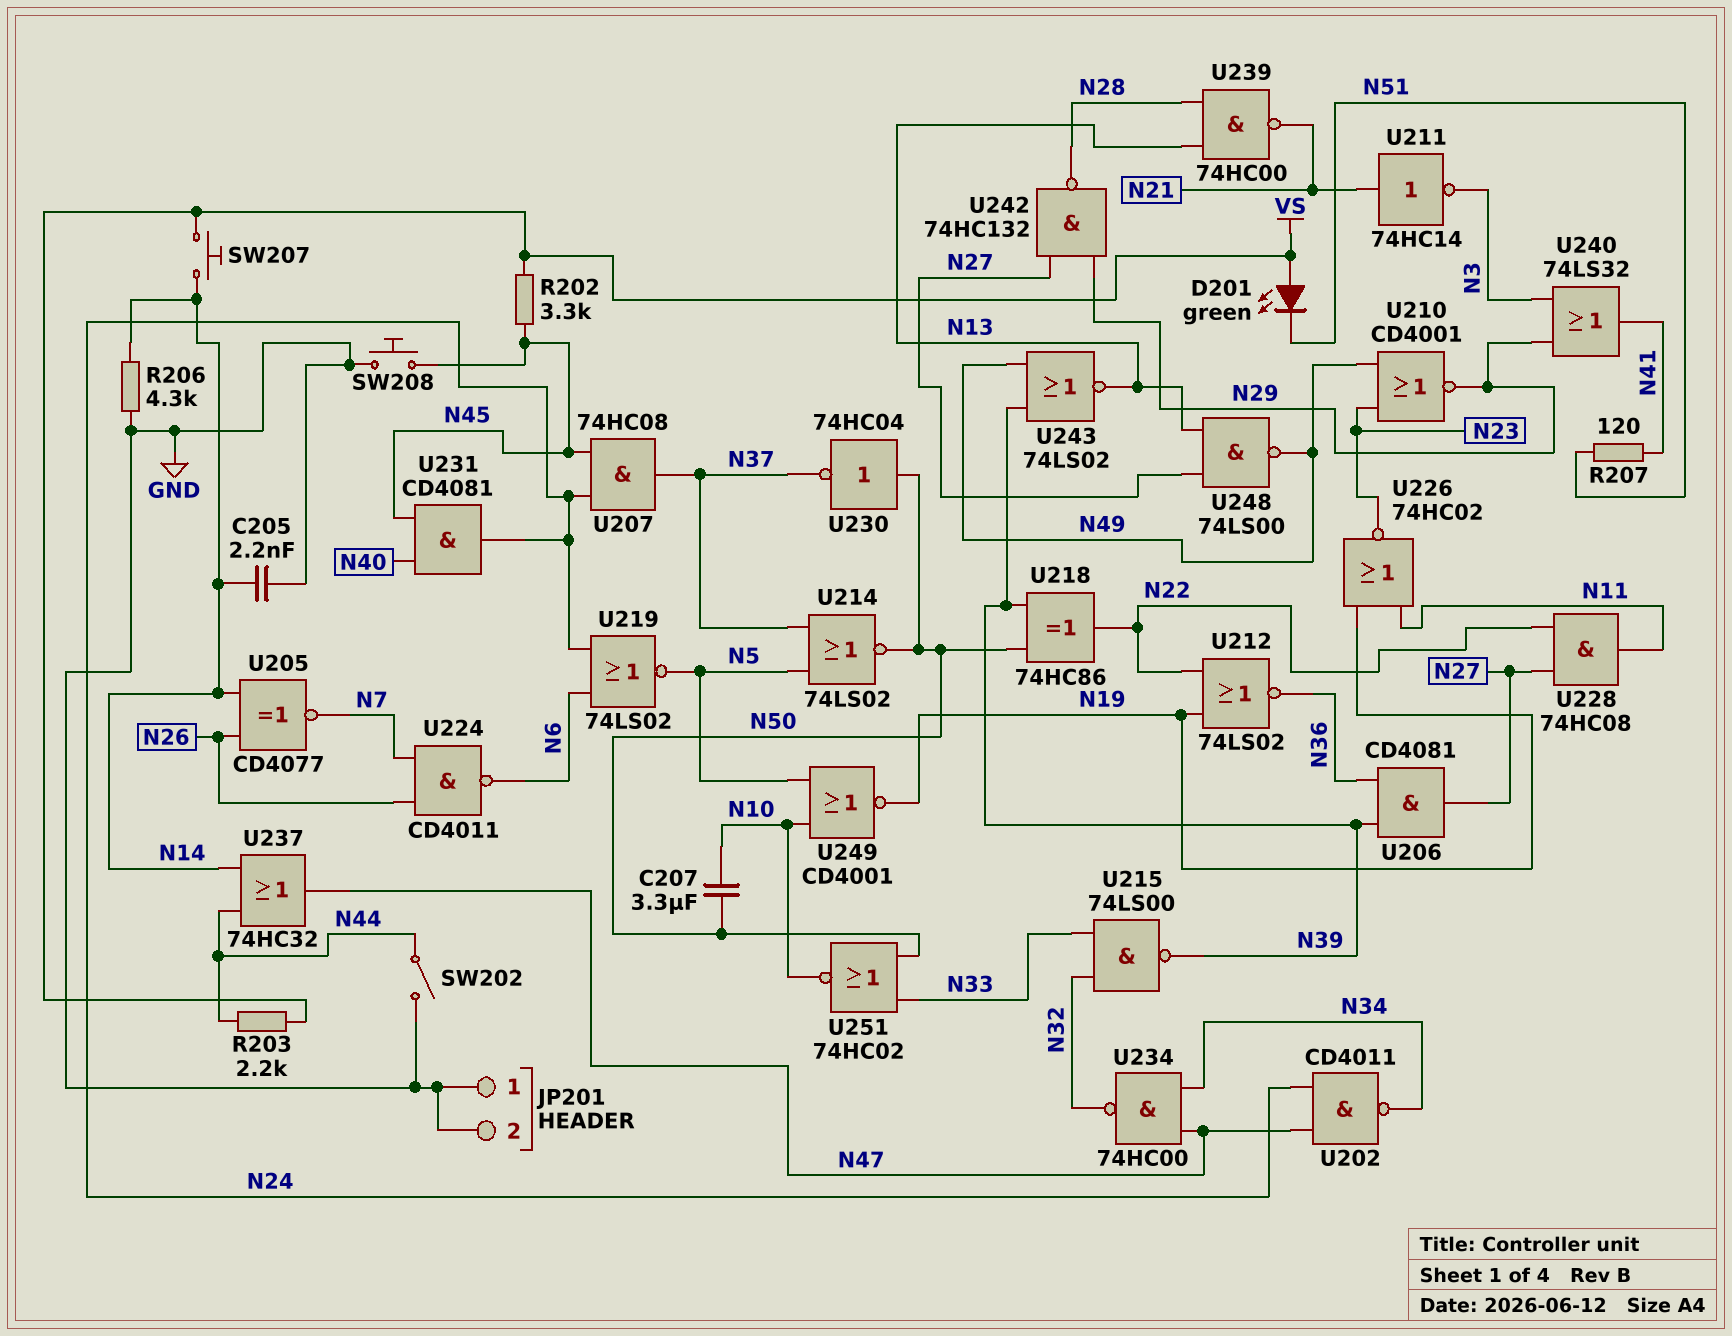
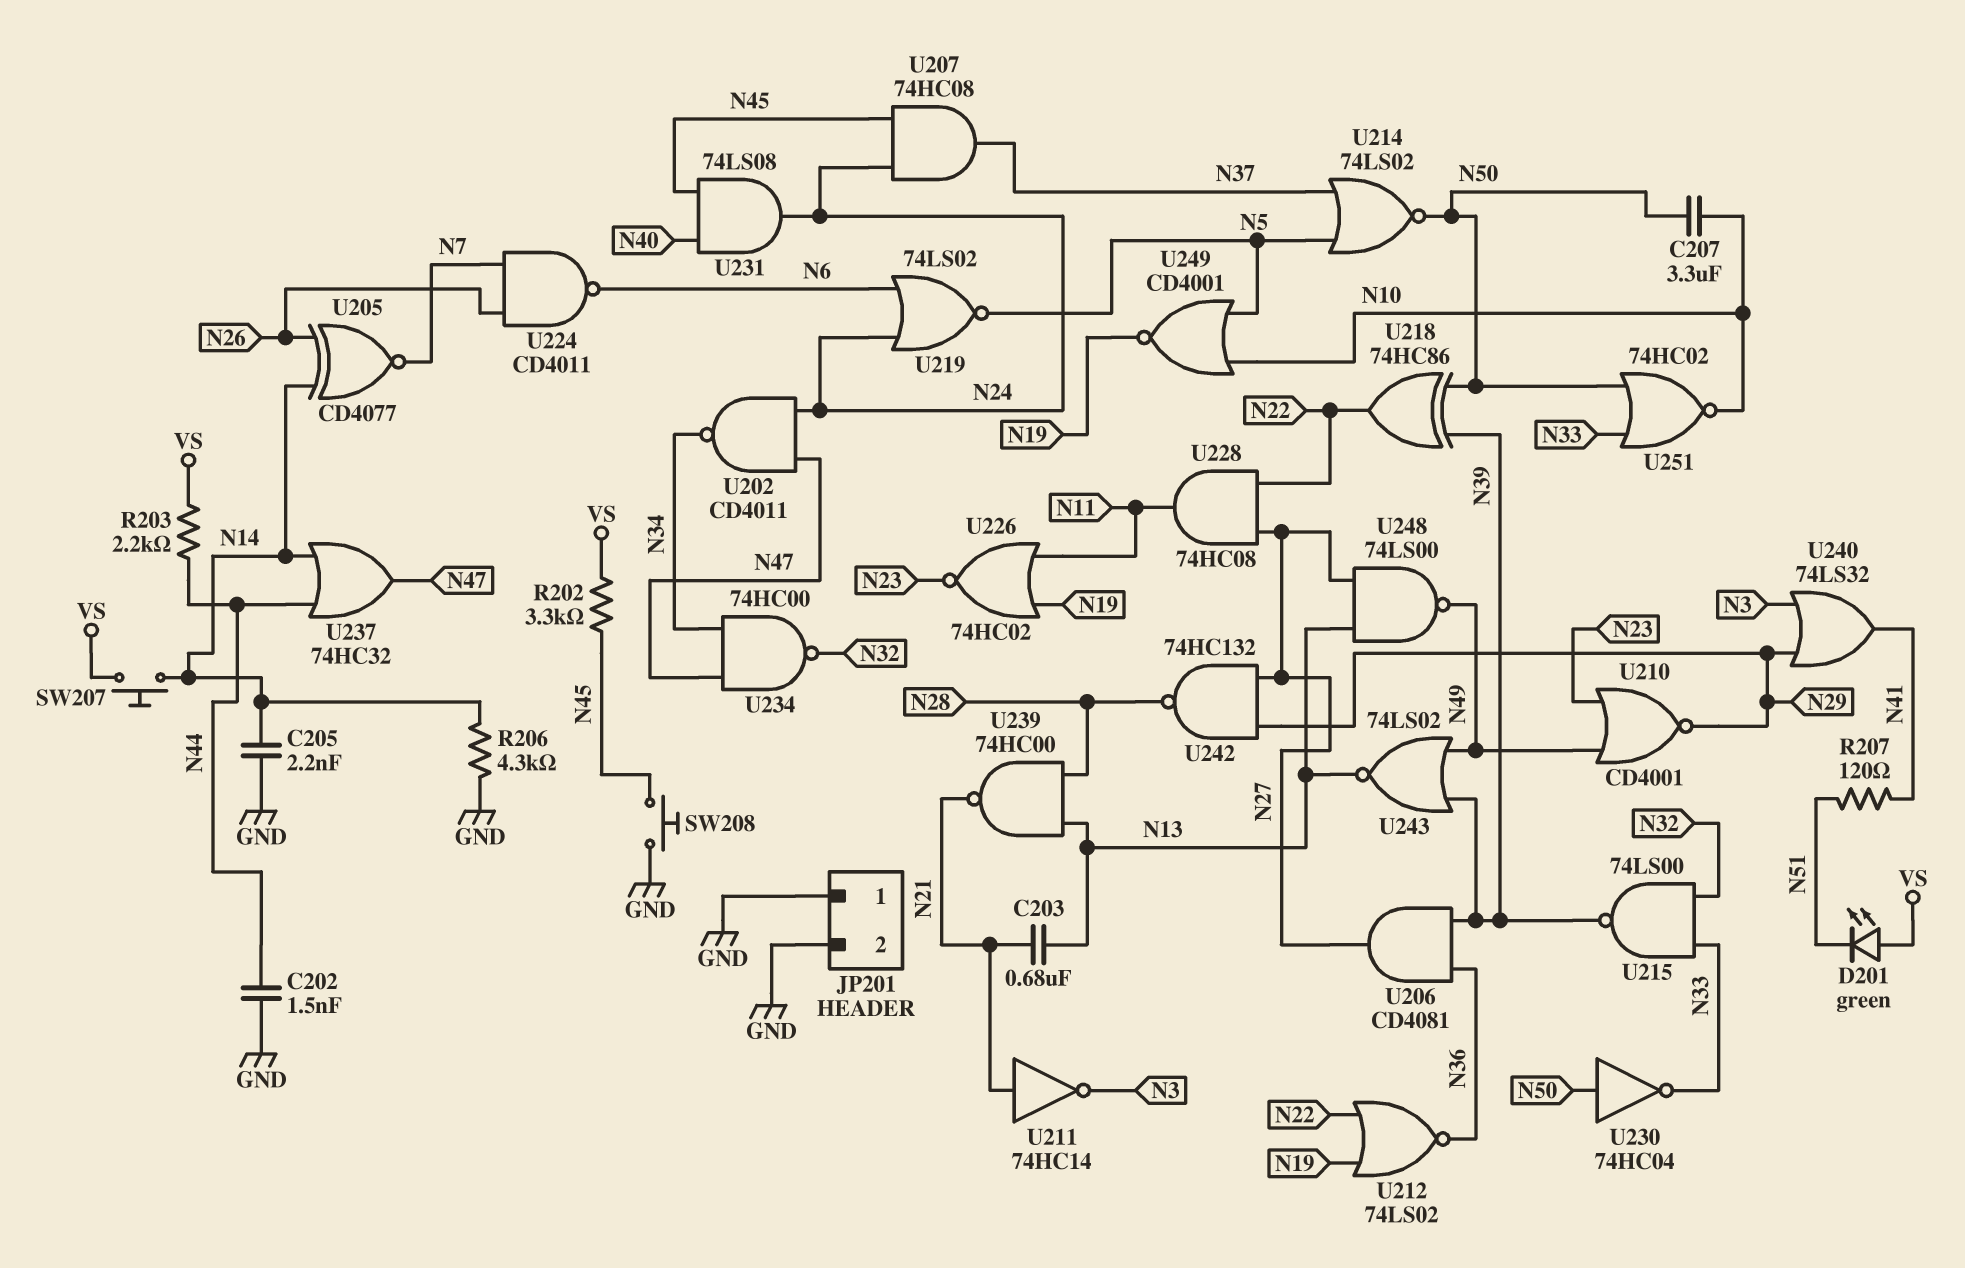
C202: none -> 1.5nF (GND, N44)
C203: none -> 680nF (N13, N21)
SW202: switch (GND, N44) -> none
U230: NOT 74HC04 (in N50, out N37) -> NOT 74HC04 (in N50, out N33)
U231: AND CD4081 (in N40, in N45, out N24) -> AND 74LS08 (in N40, in N45, out N24)

